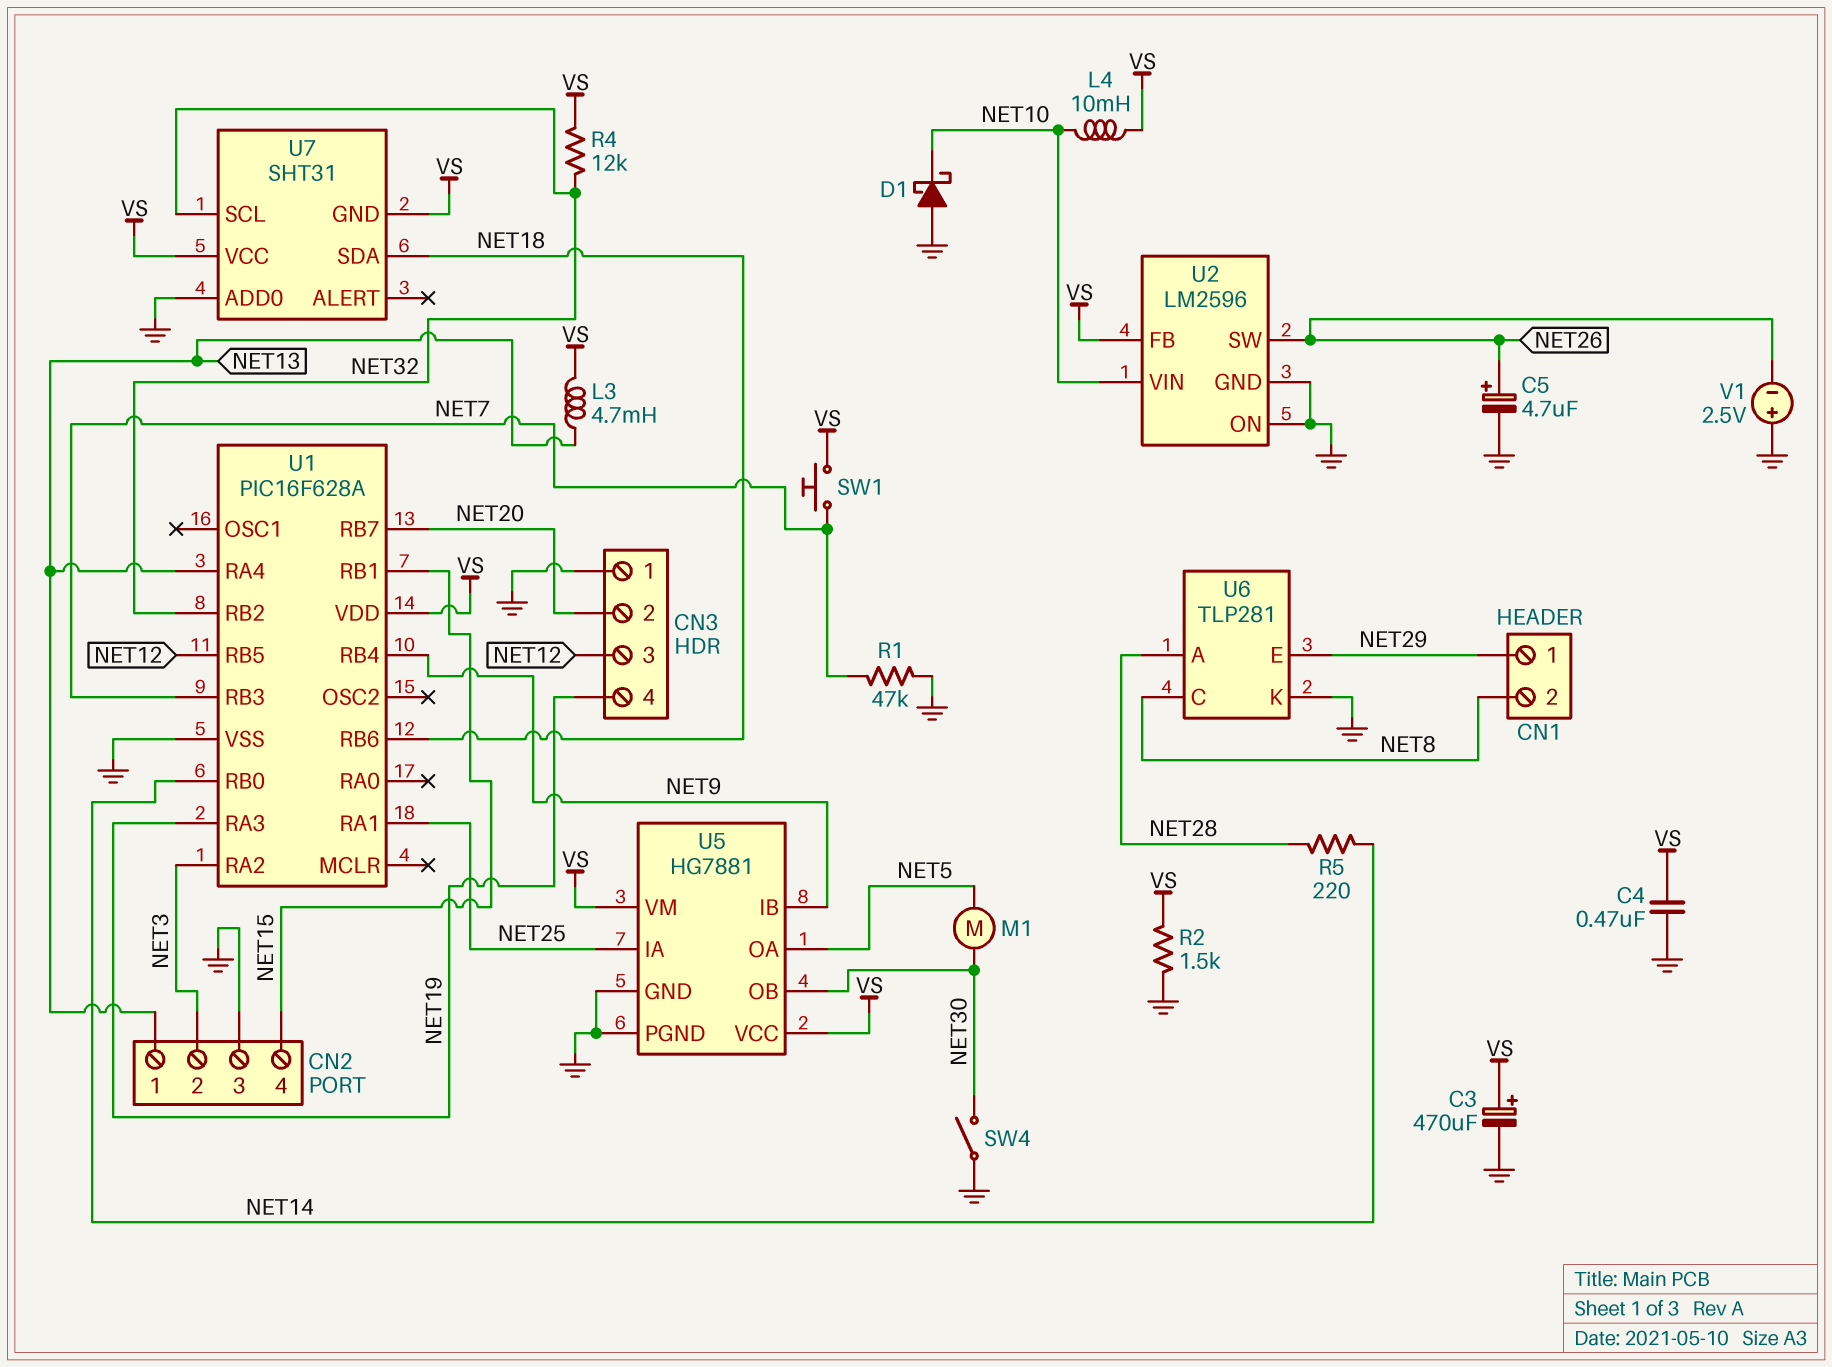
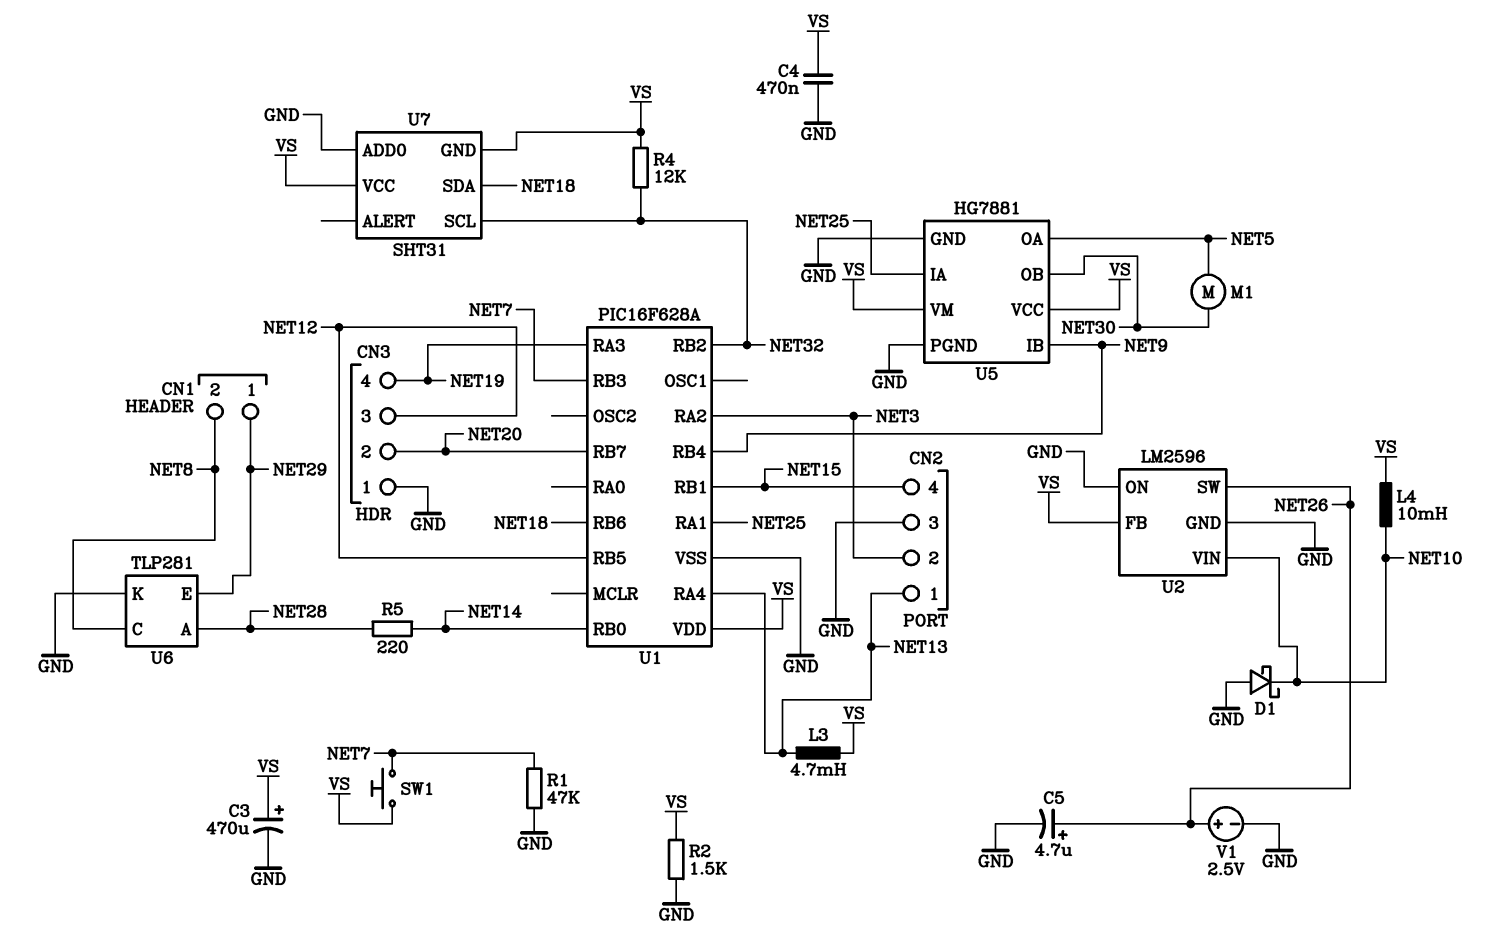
SW4: switch (GND, NET30) -> none
V1: 2.5V (plus GND, minus NET26) -> 2.5V (plus NET26, minus GND)

